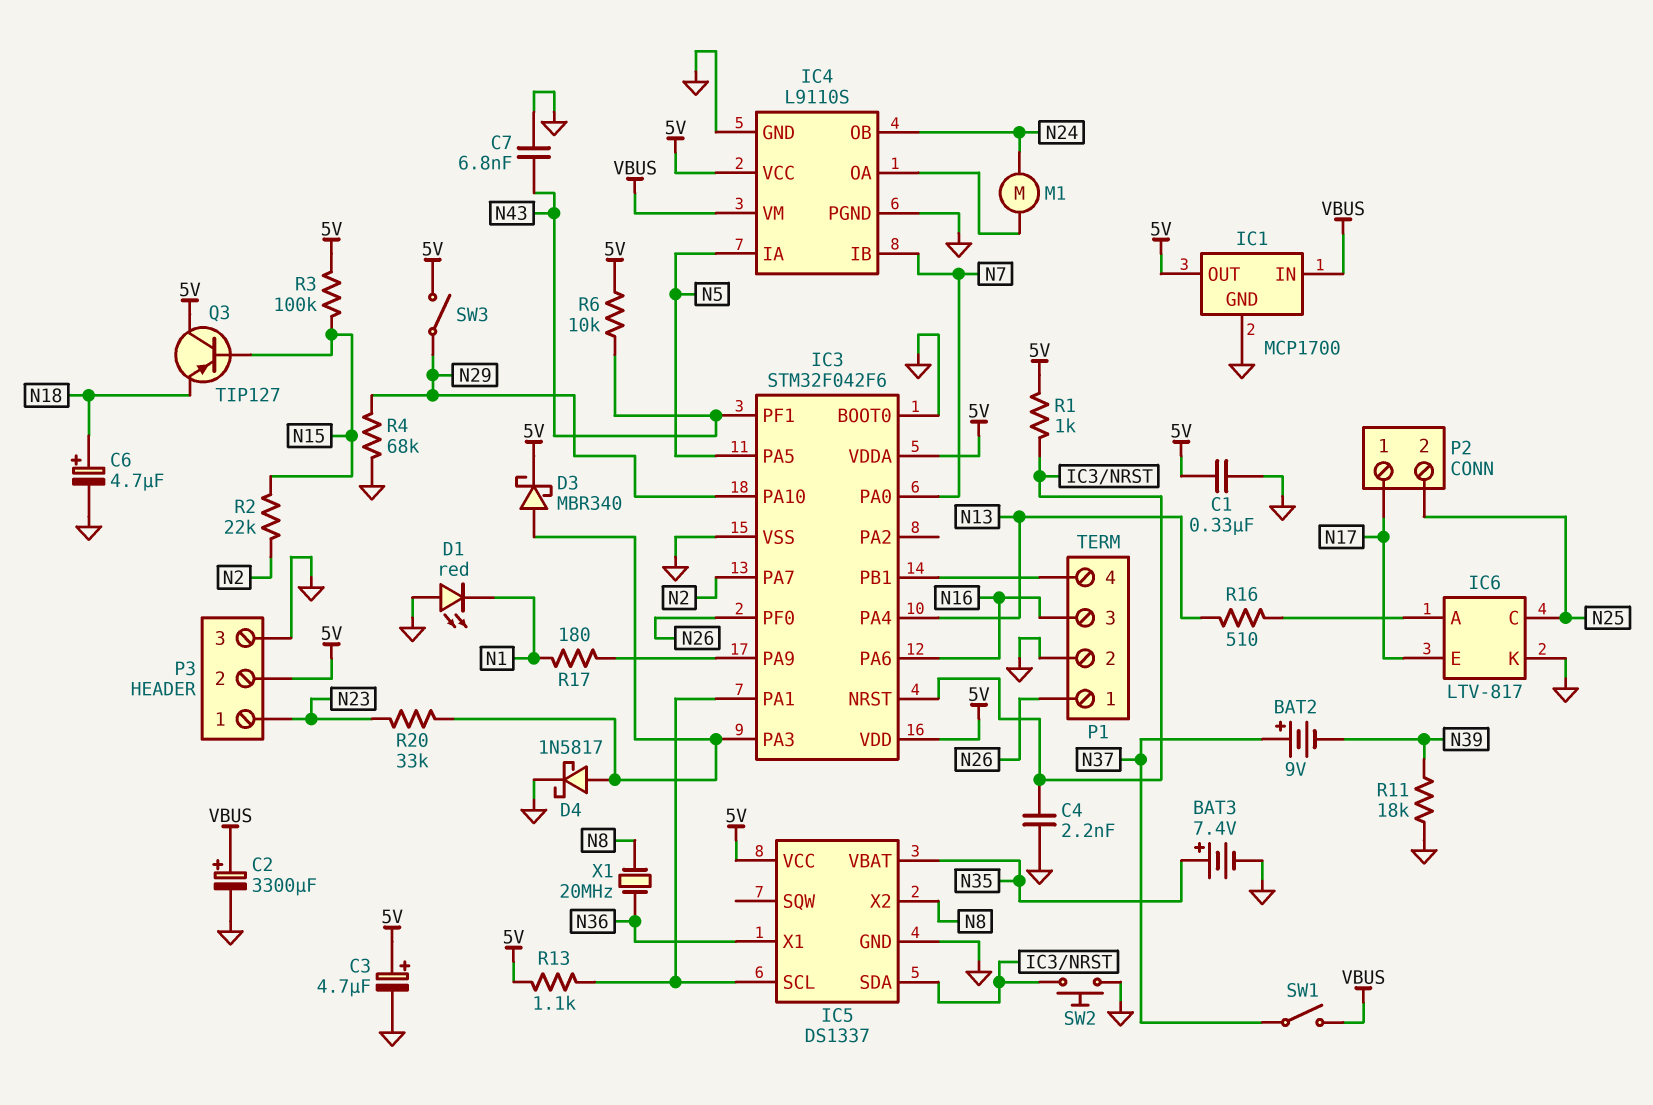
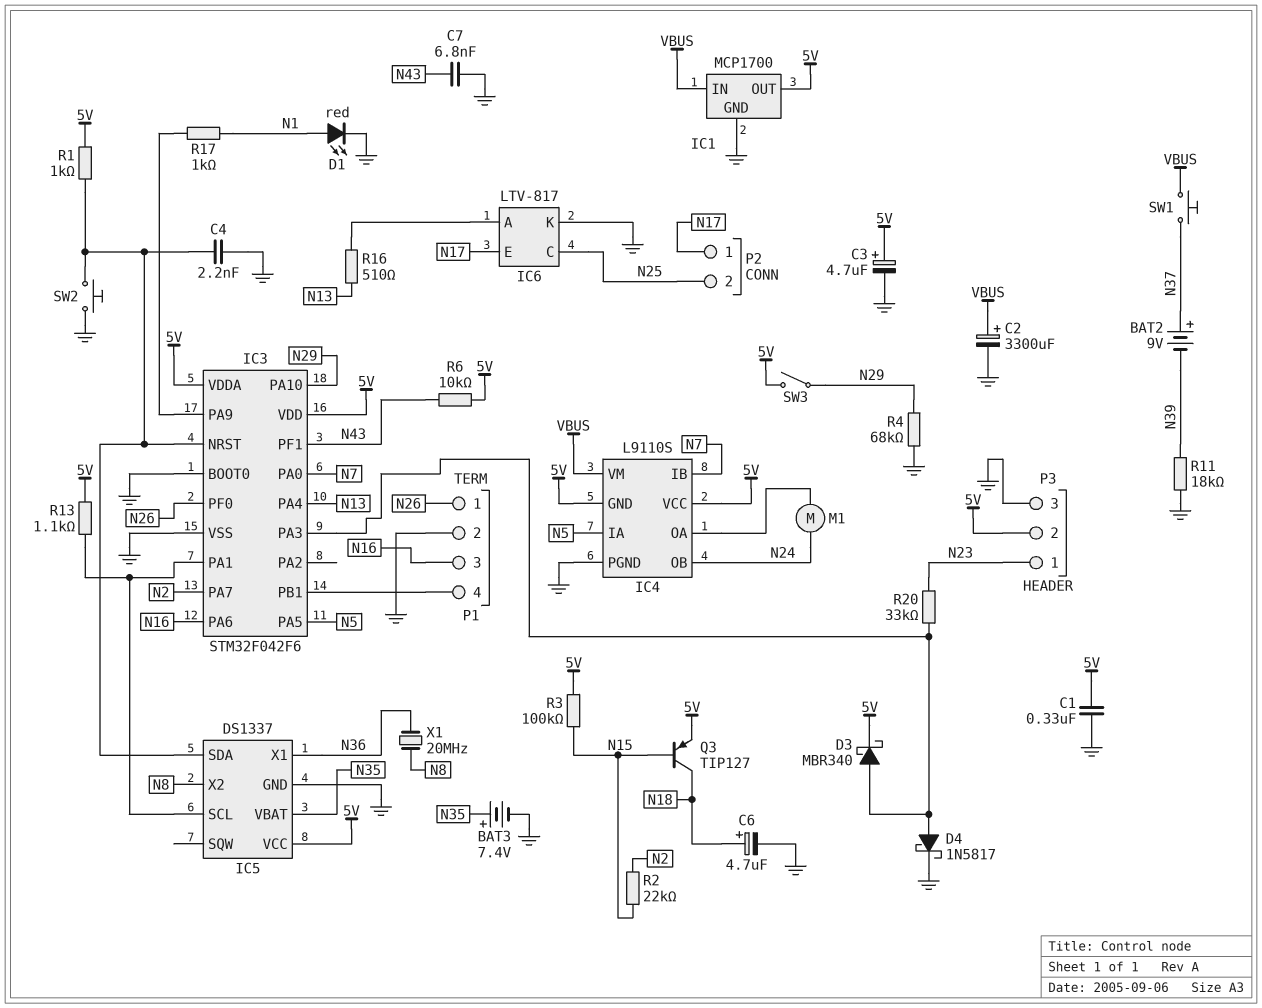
D1: LED red (A GND, K N1) -> LED red (A N1, K GND)
IC4 pin GND: GND -> 5V
Q3: PNP TIP127 (B N15, C 5V, E N18) -> PNP TIP127 (B N15, C N18, E 5V)
R17: 180 (IC3/PA9, N1) -> 1k (IC3/PA9, N1)
SW1: switch (N37, VBUS) -> button (N37, VBUS)

